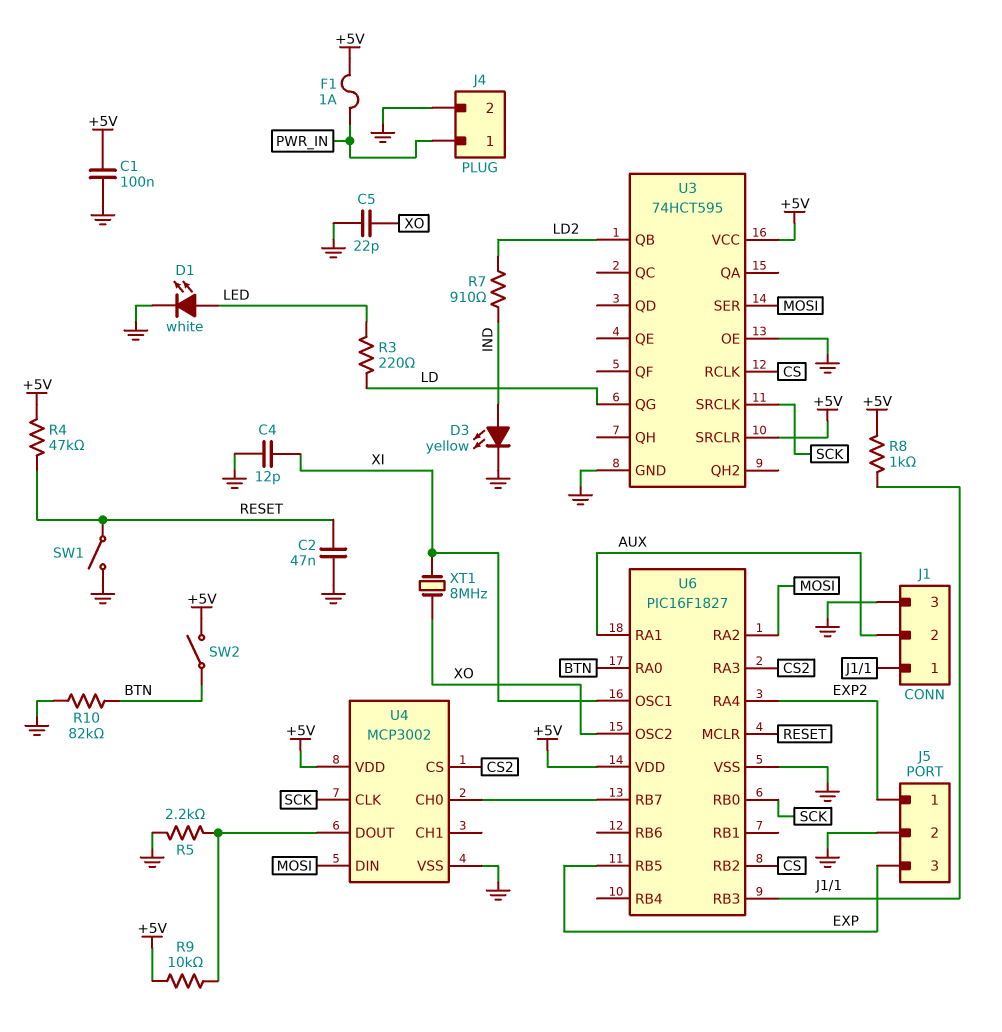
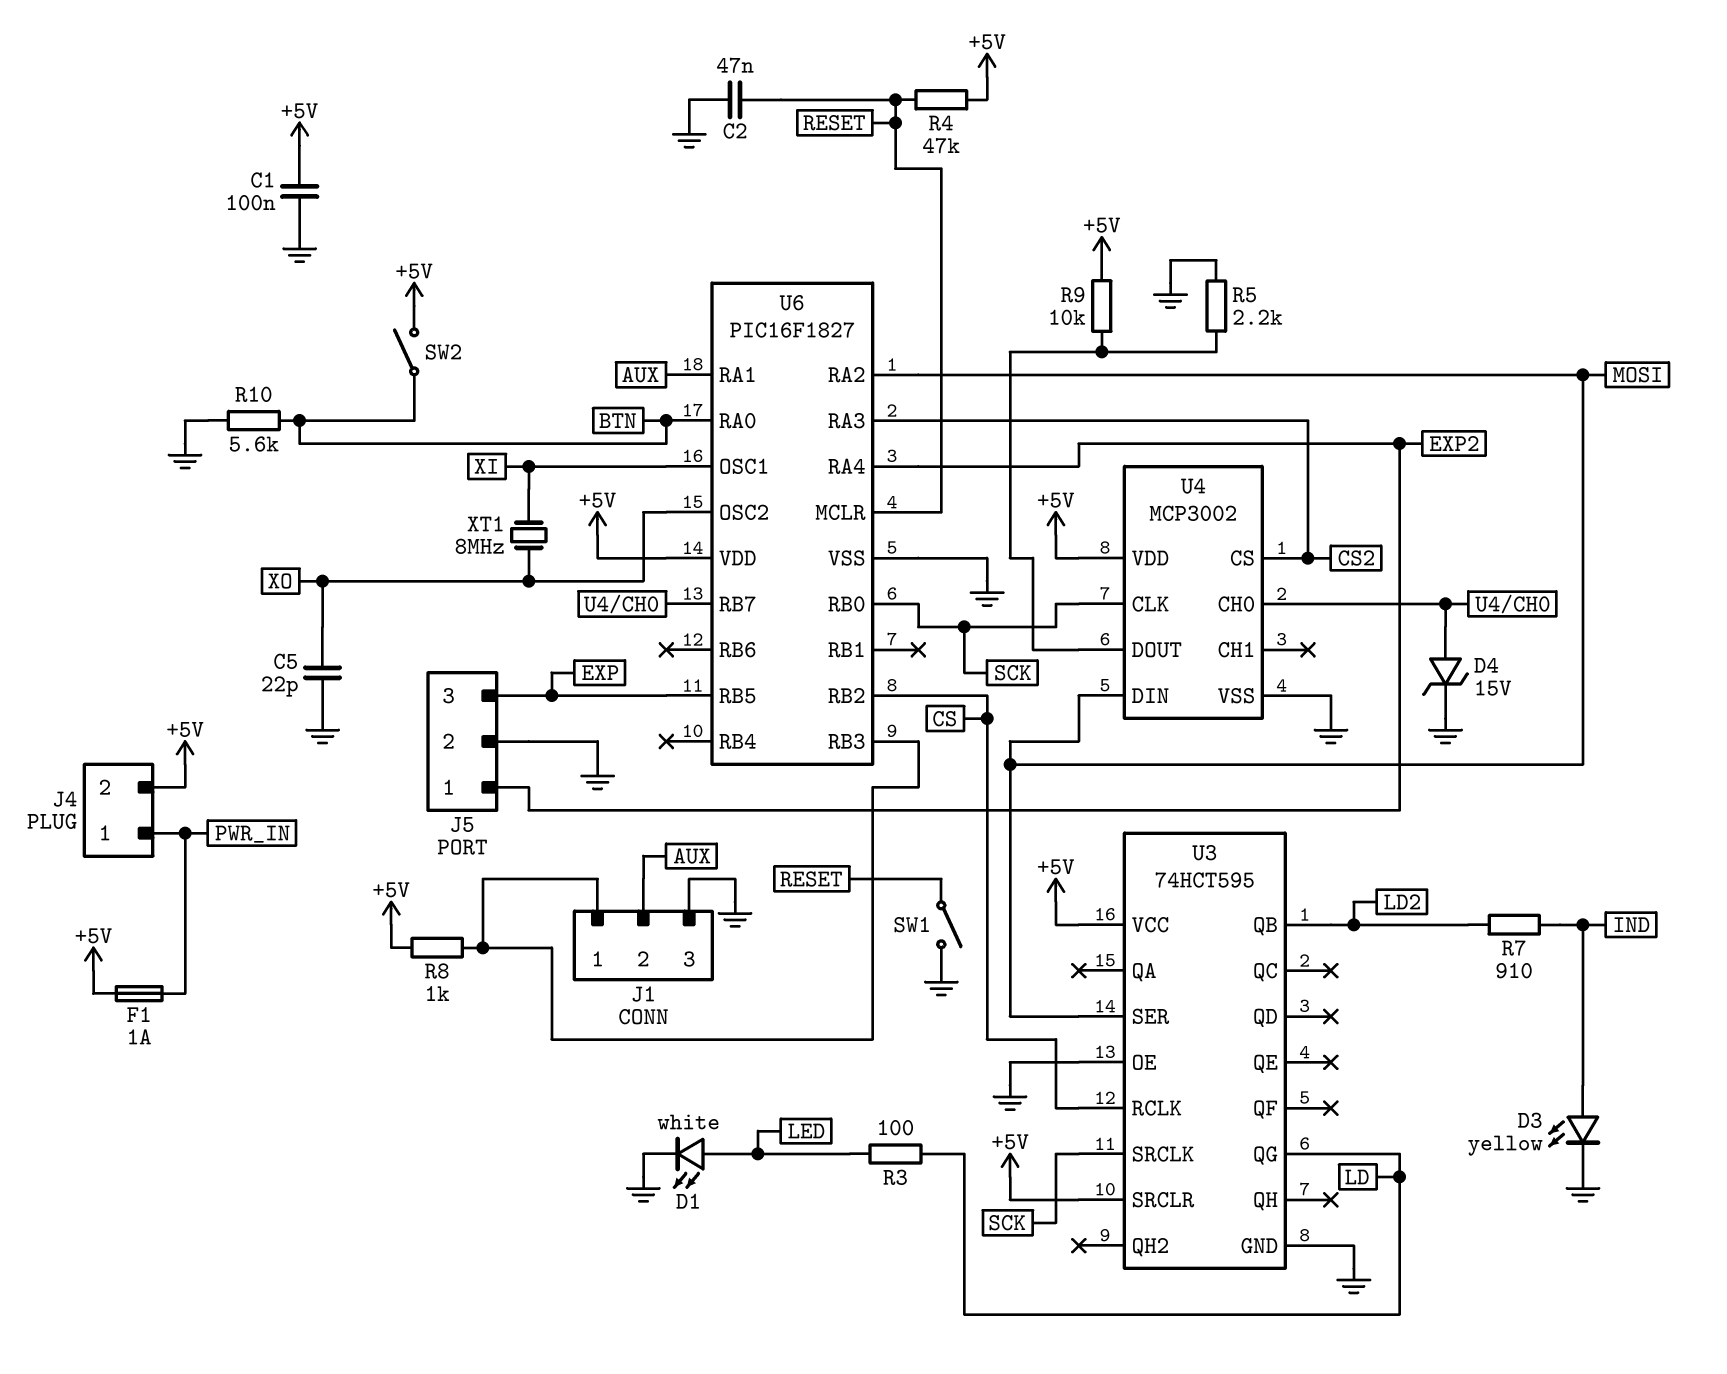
C4: 12pF (GND, XI) -> none
D4: none -> zener 15V (A U4/CH0, K GND)
J4 pin 2: GND -> +5V
R3: 220 (LD, LED) -> 100 (LD, LED)
R10: 82k (BTN, GND) -> 5.6k (BTN, GND)

